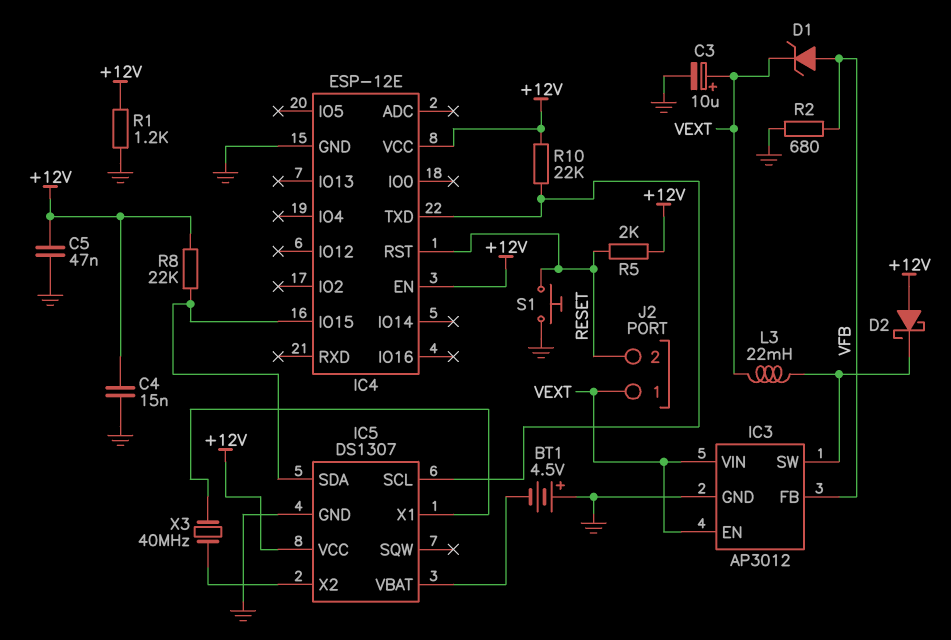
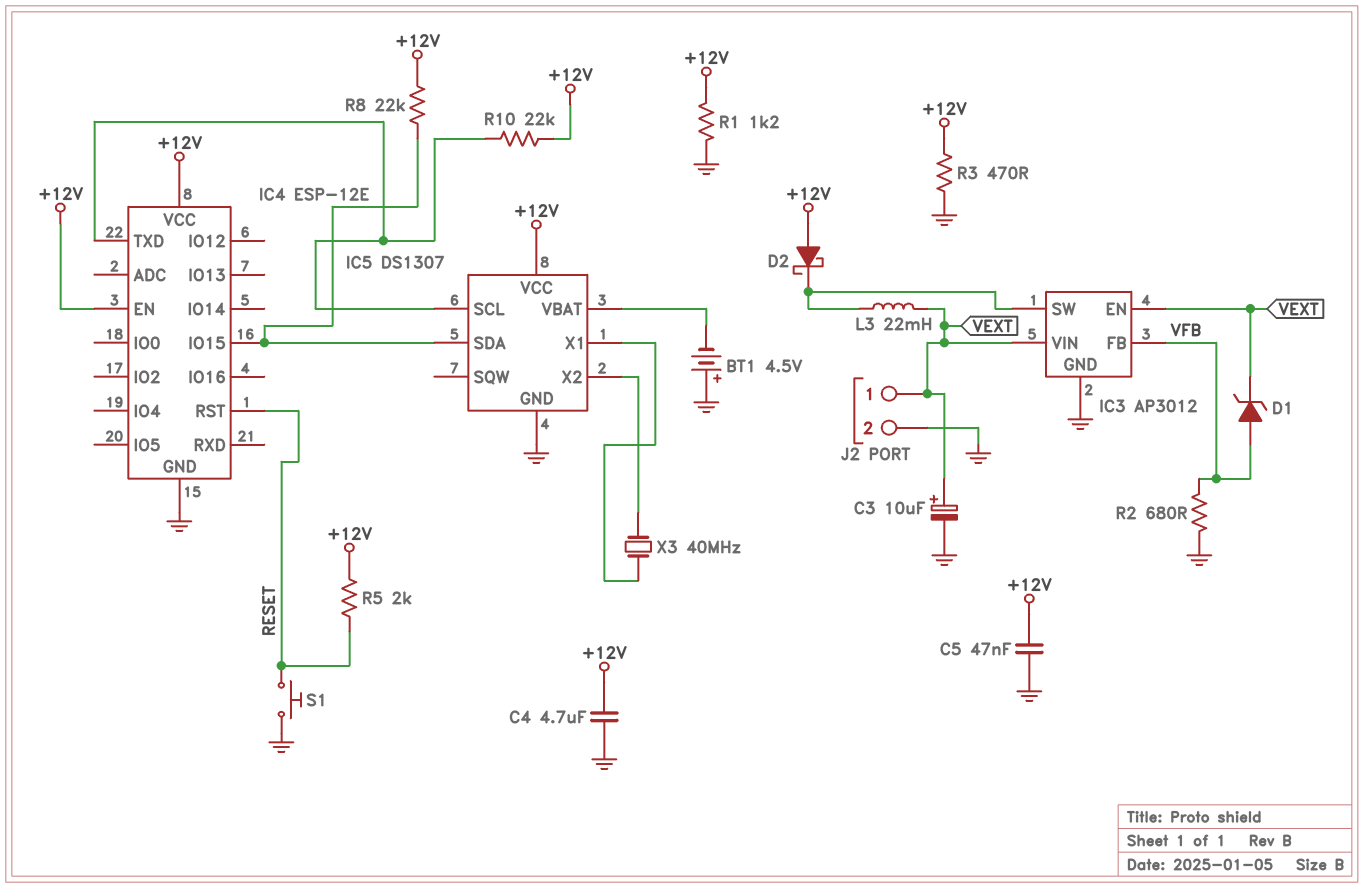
C4: 15nF (+12V, GND) -> 4.7uF (+12V, GND)
J2 pin 2: RESET -> GND
R3: none -> 470 (+12V, GND)

